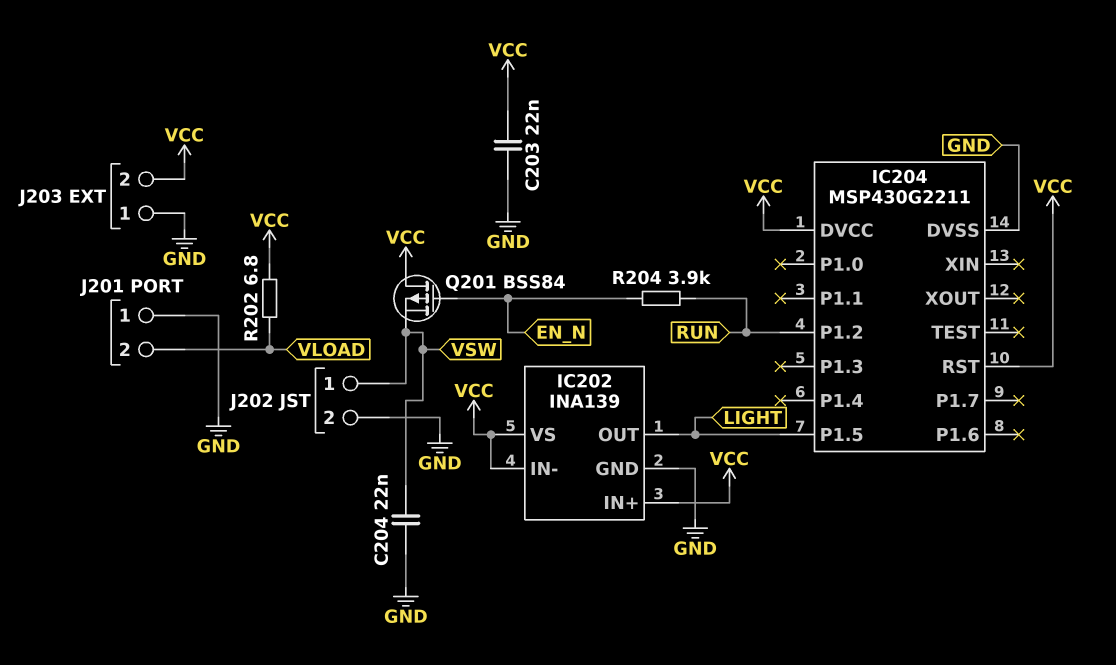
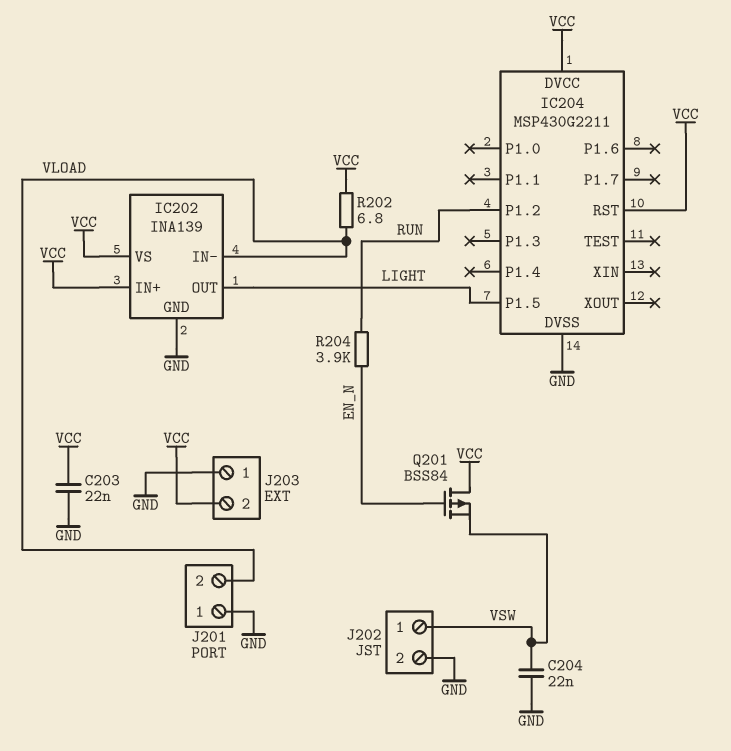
IC202 pin IN-: VCC -> VLOAD

